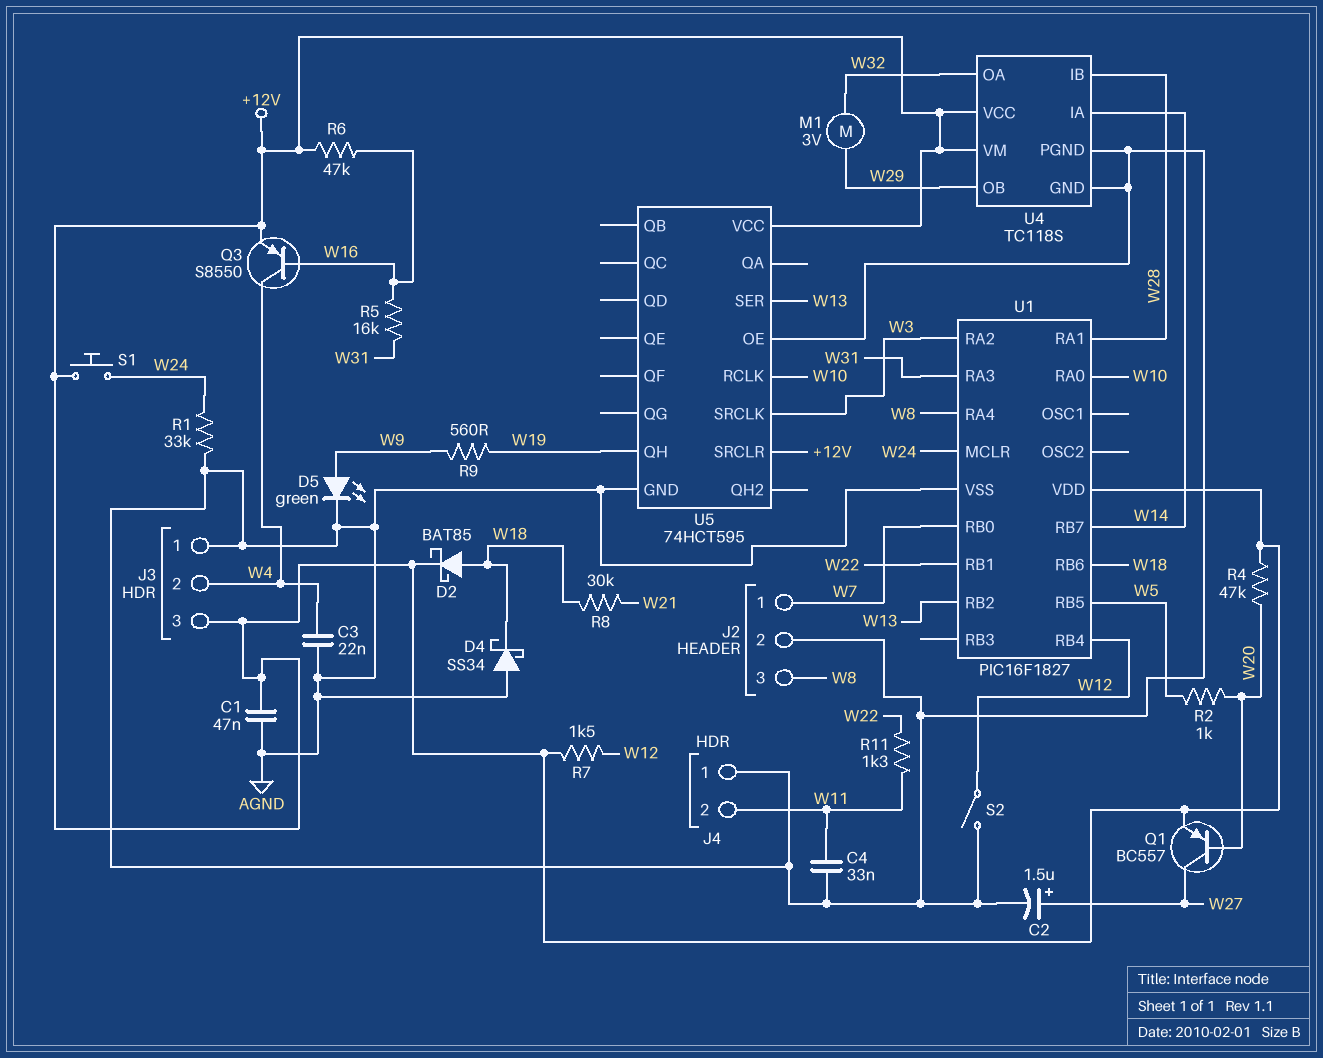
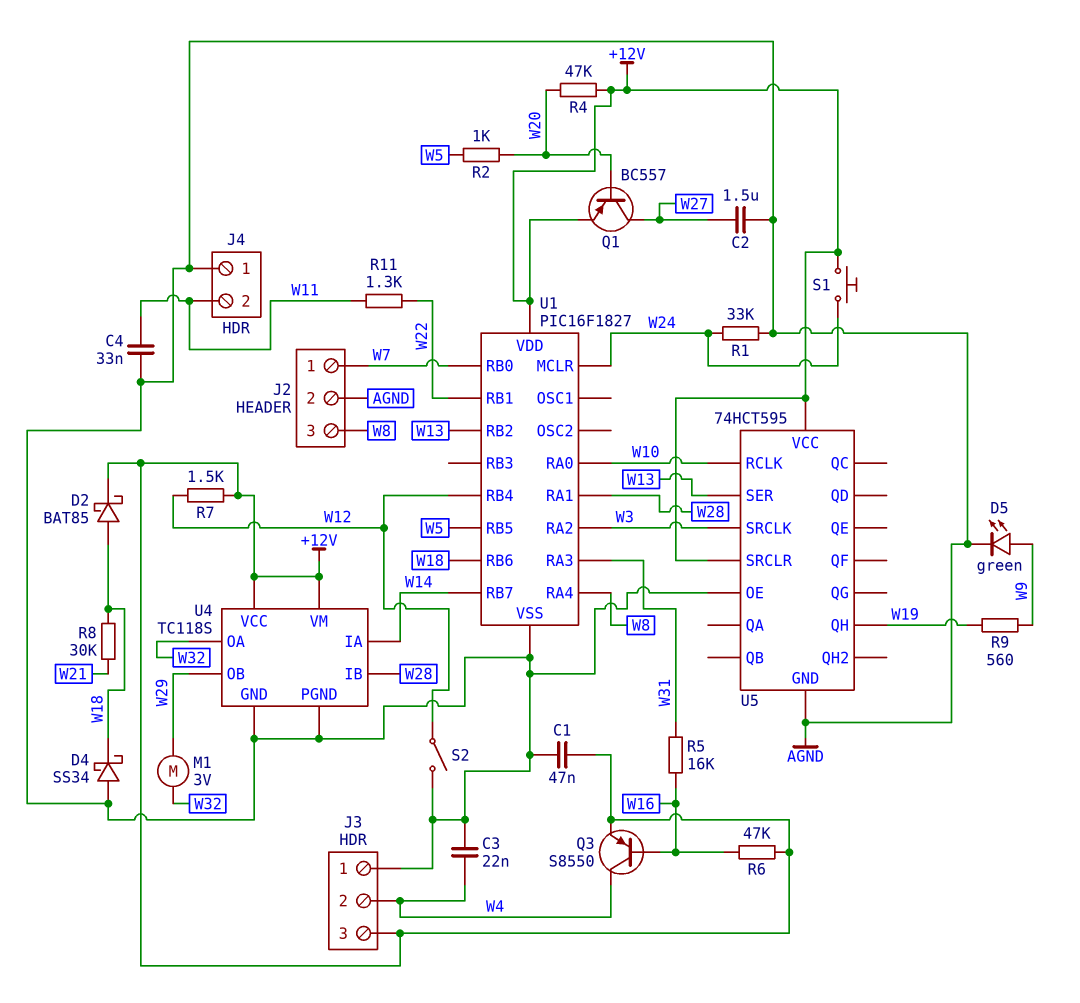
C2: 1.5uF (plus W27, minus AGND) -> 1.5uF (AGND, W27)

